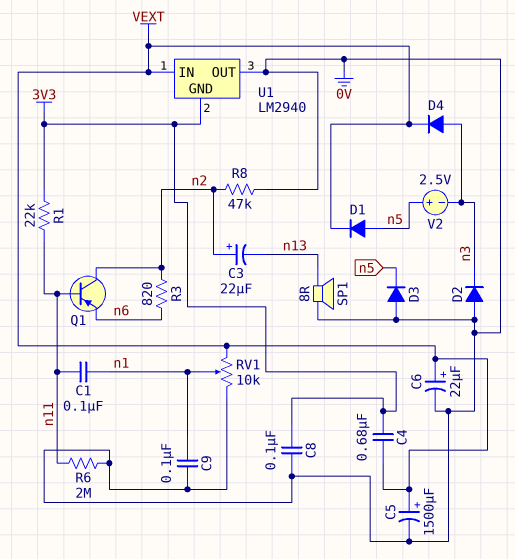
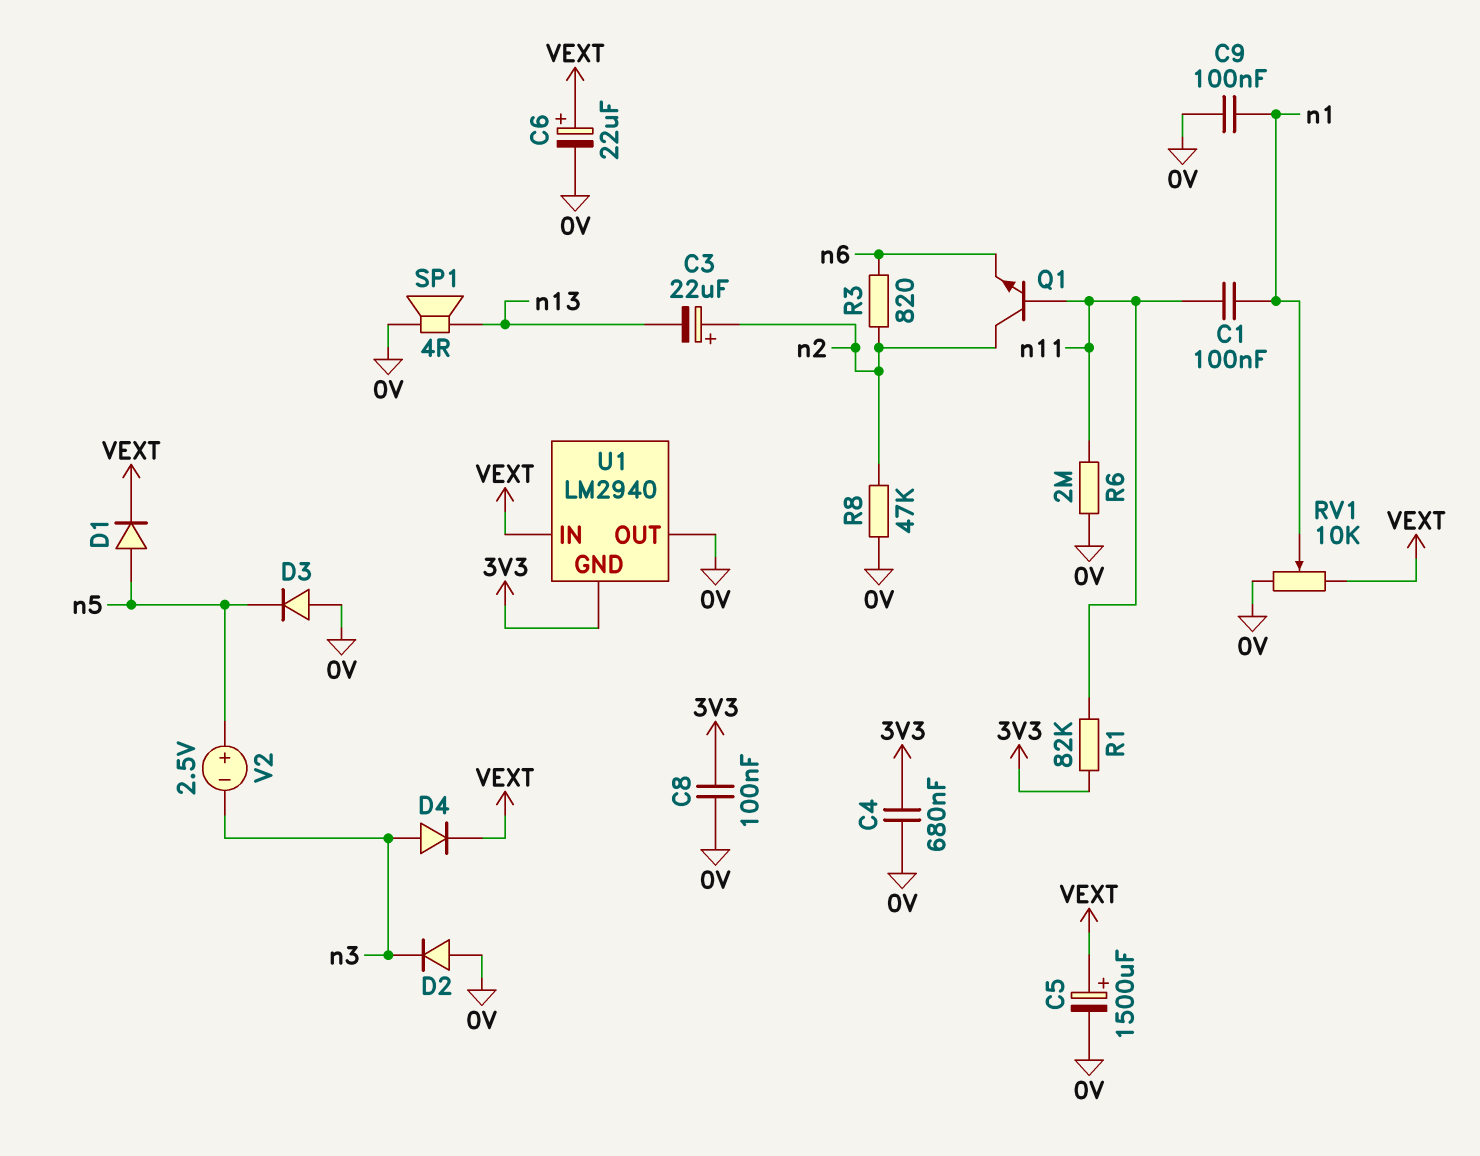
C4: 680nF (3V3, VEXT) -> 680nF (0V, 3V3)
Q1: PNP (B n11, C n2, E n6) -> NPN (B n11, C n2, E n6)
R1: 22k (3V3, n11) -> 82k (3V3, n11)
SP1: speaker 8R (0V, n13) -> speaker 4R (0V, n13)

